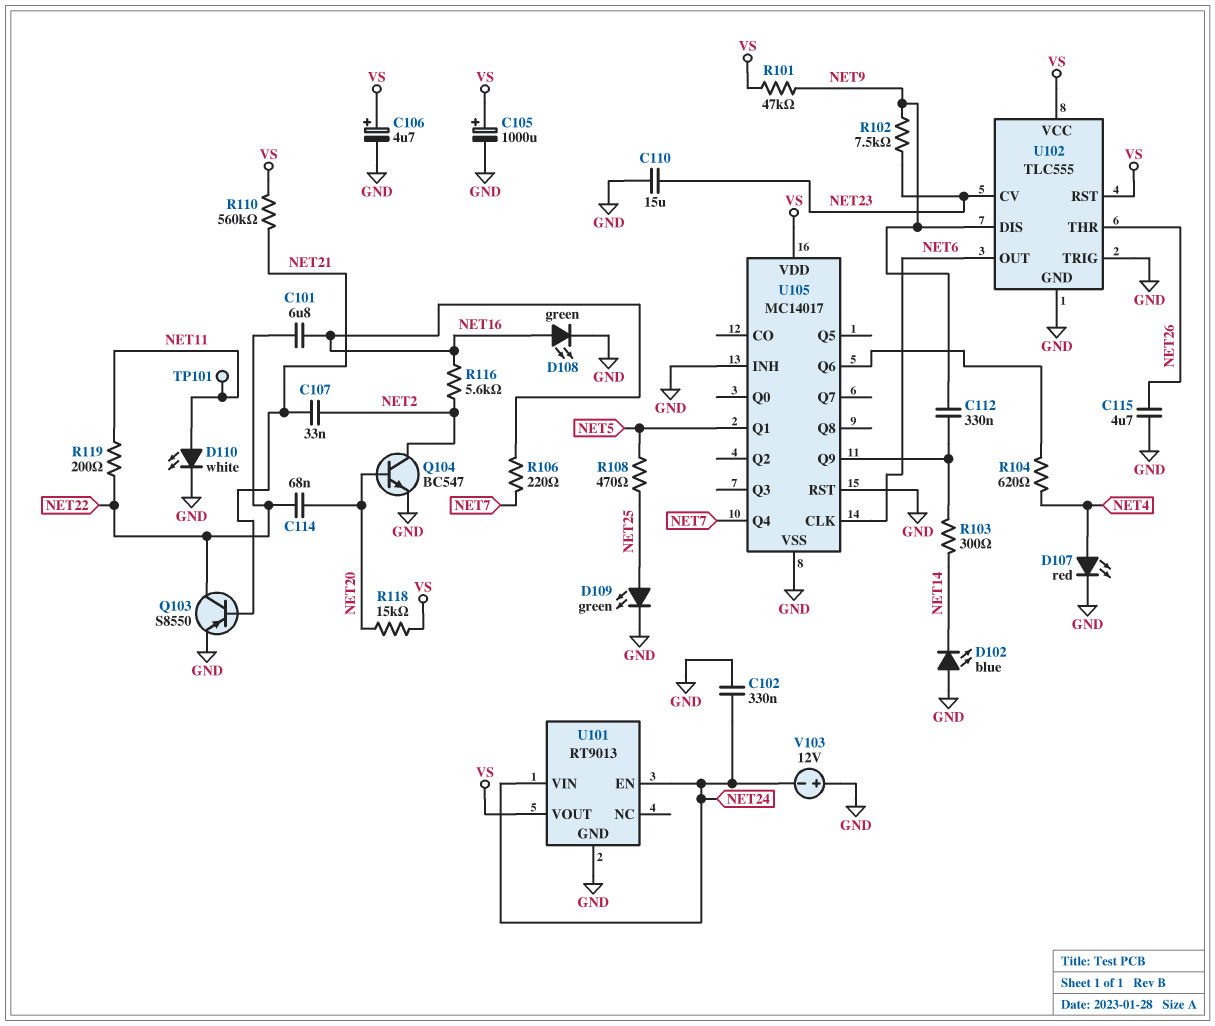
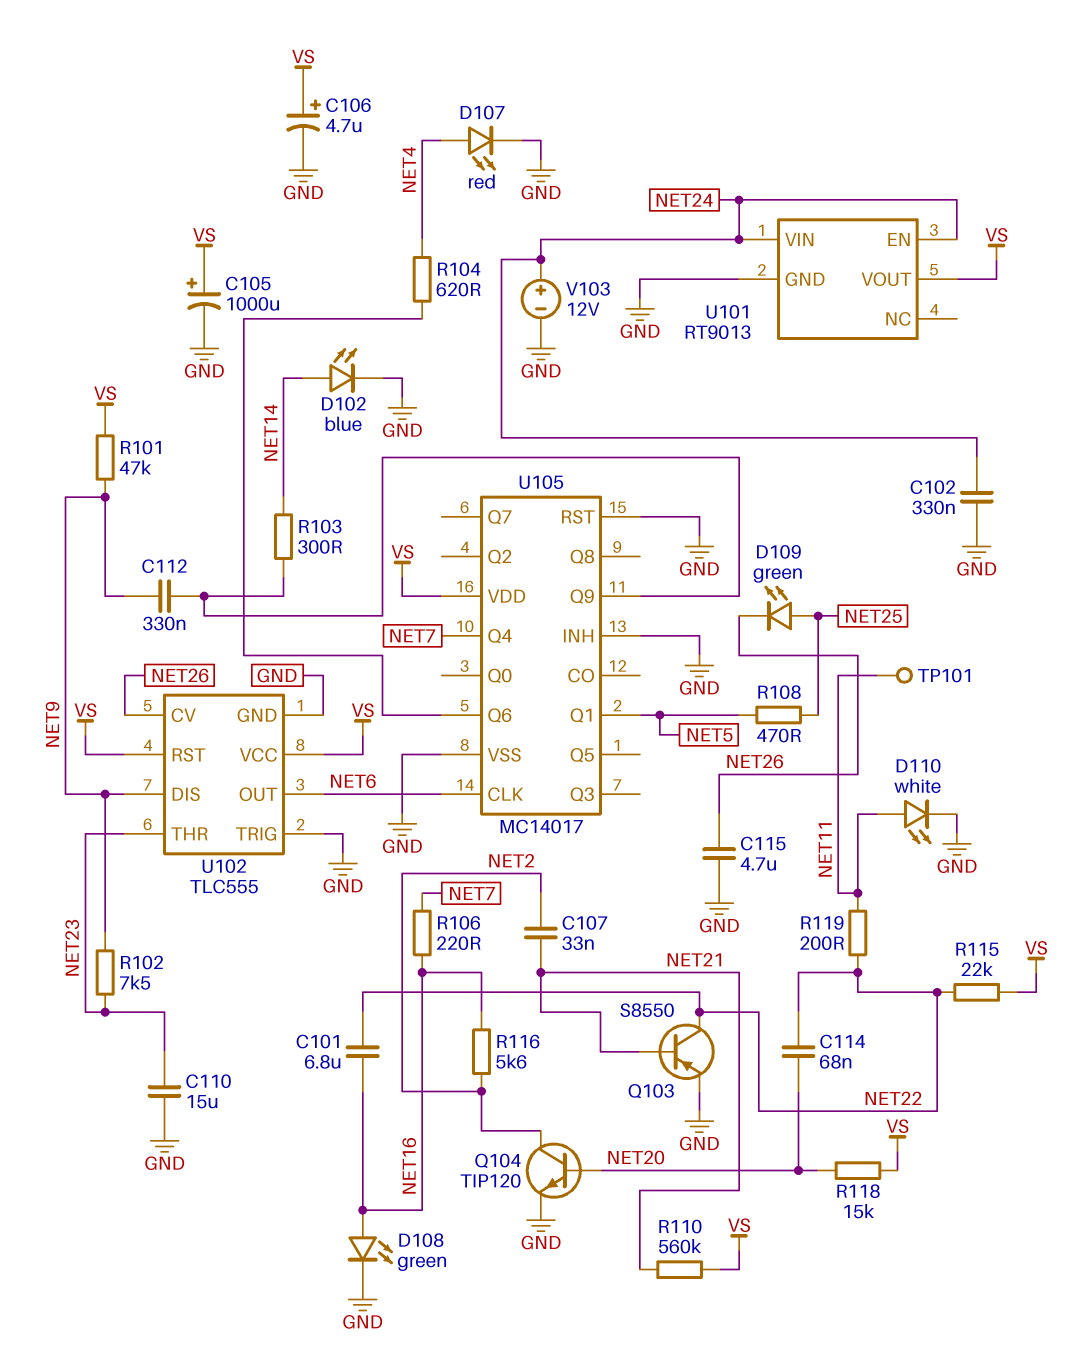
D102: LED blue (A GND, K NET14) -> LED blue (A NET14, K GND)
D109: LED green (A NET25, K GND) -> LED green (A NET25, K NET26)
Q104: NPN BC547 (B NET20, C NET2, E GND) -> NPN TIP120 (B NET20, C NET2, E GND)
R115: none -> 22k (NET22, VS)
U102 pin CV: NET23 -> NET26
U102 pin THR: NET26 -> NET23
V103: 12V (plus GND, minus NET24) -> 12V (plus NET24, minus GND)

